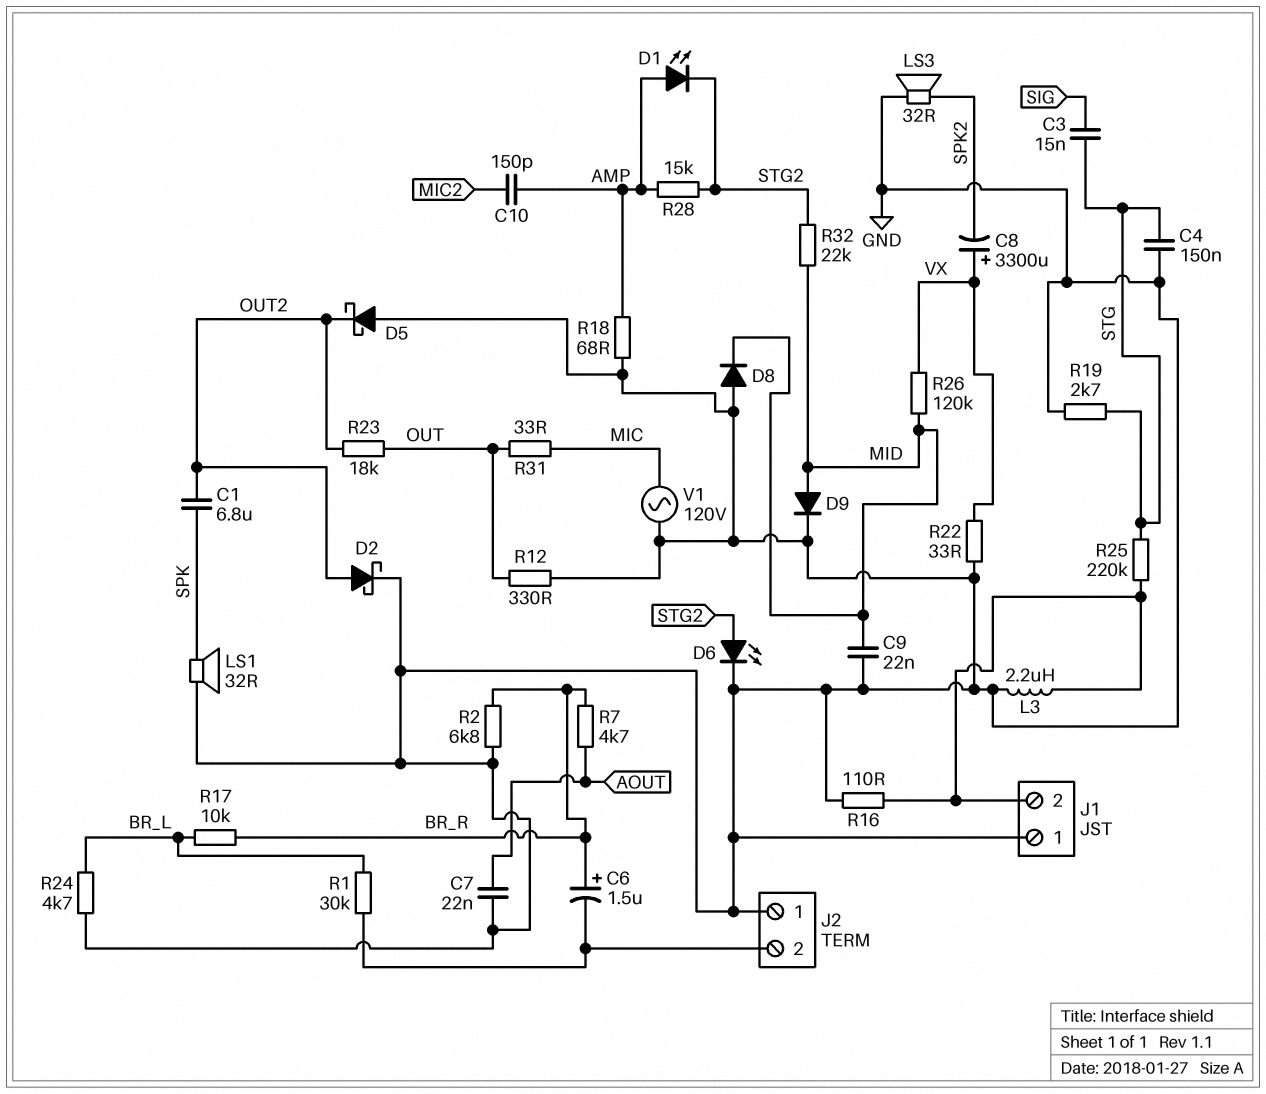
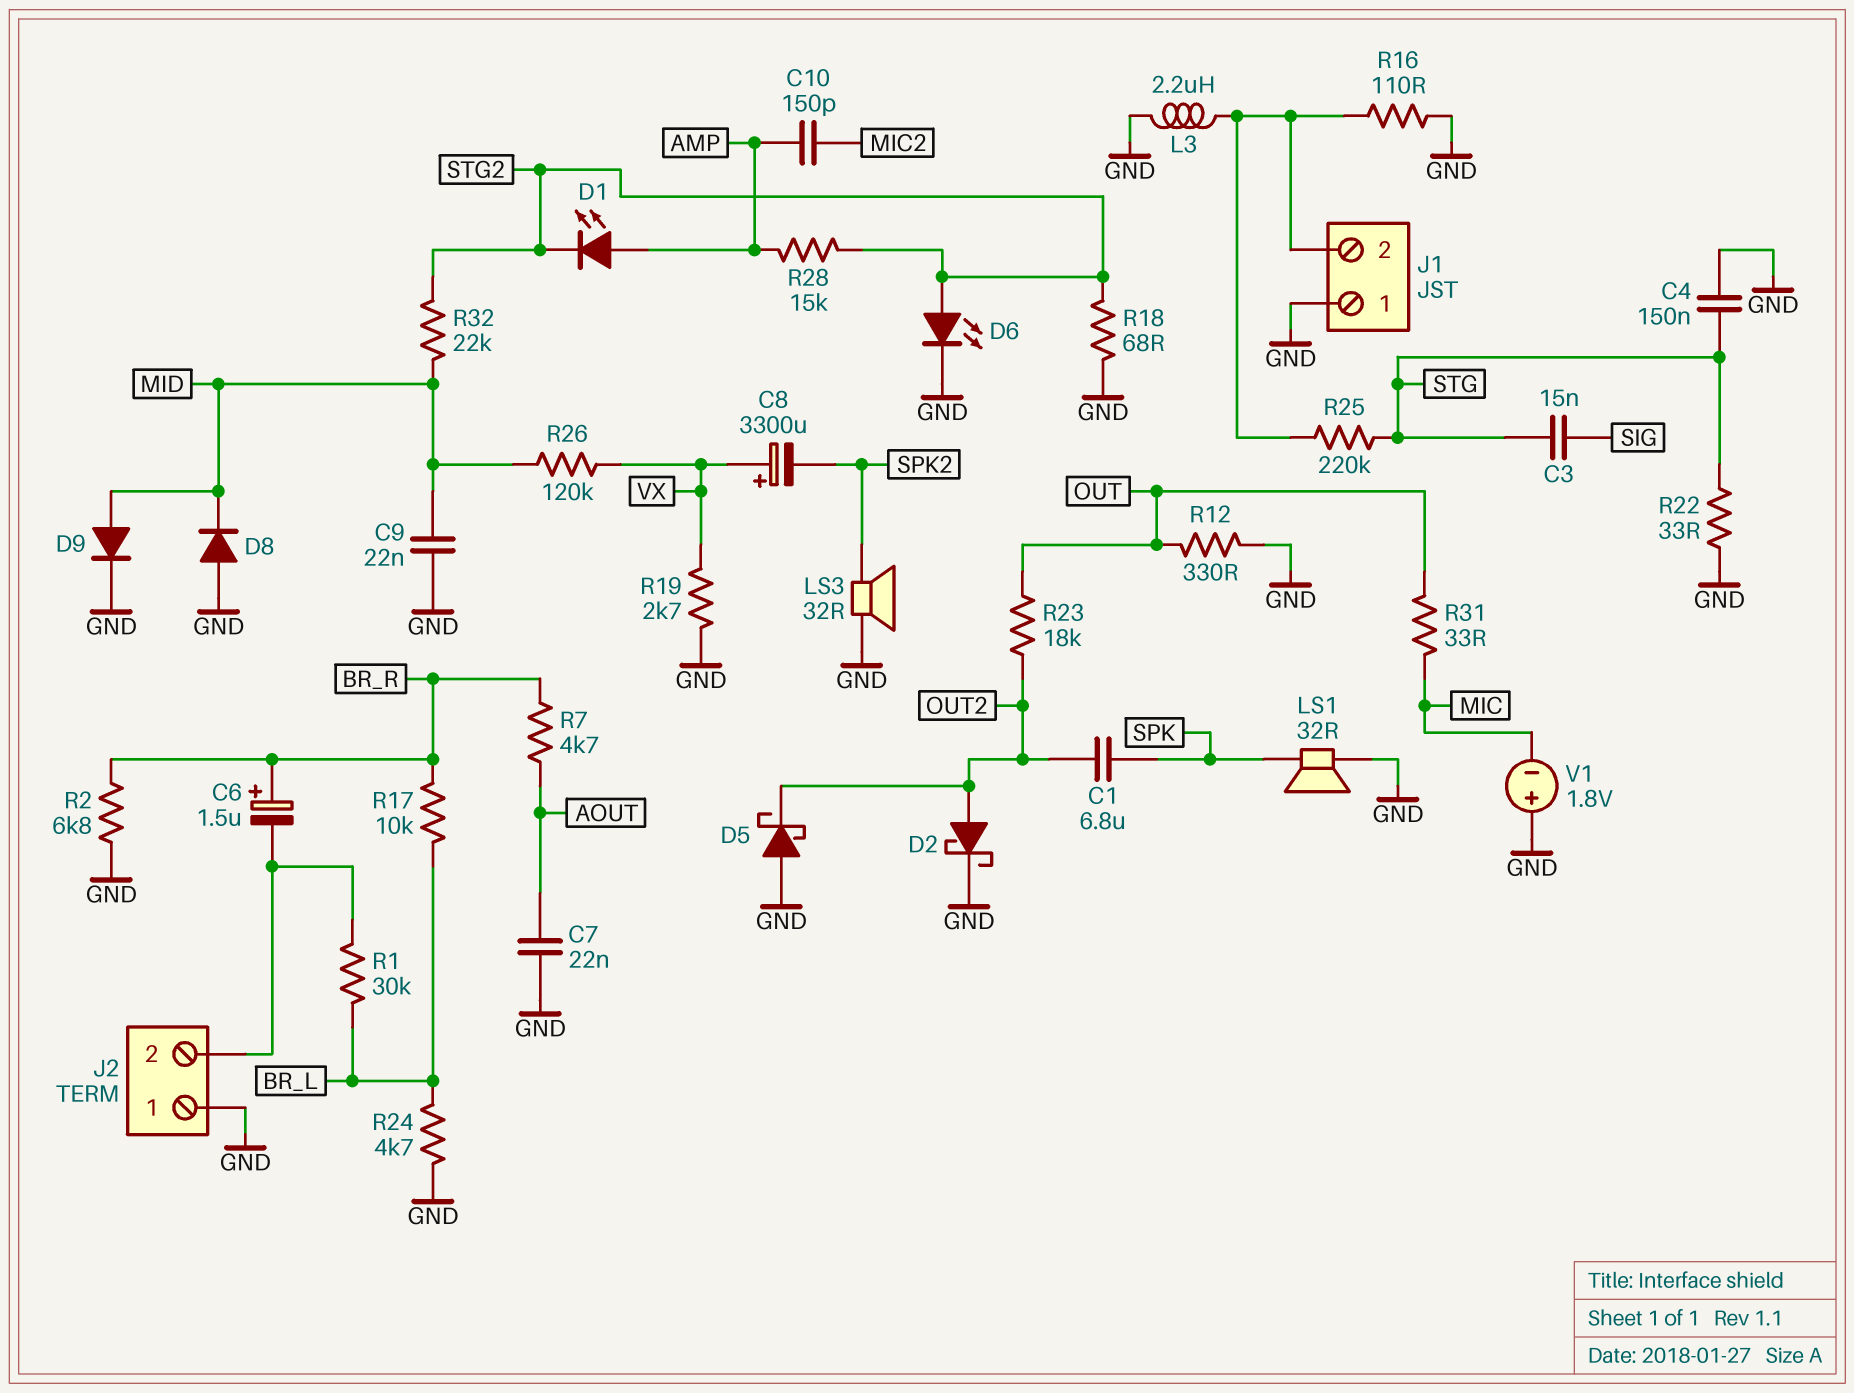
R18: 68 (AMP, GND) -> 68 (GND, STG2)
R19: 2.7k (GND, STG) -> 2.7k (GND, VX)
R22: 33 (GND, VX) -> 33 (GND, STG)
V1: AC 120V (GND, MIC) -> 1.8V (plus GND, minus MIC)

